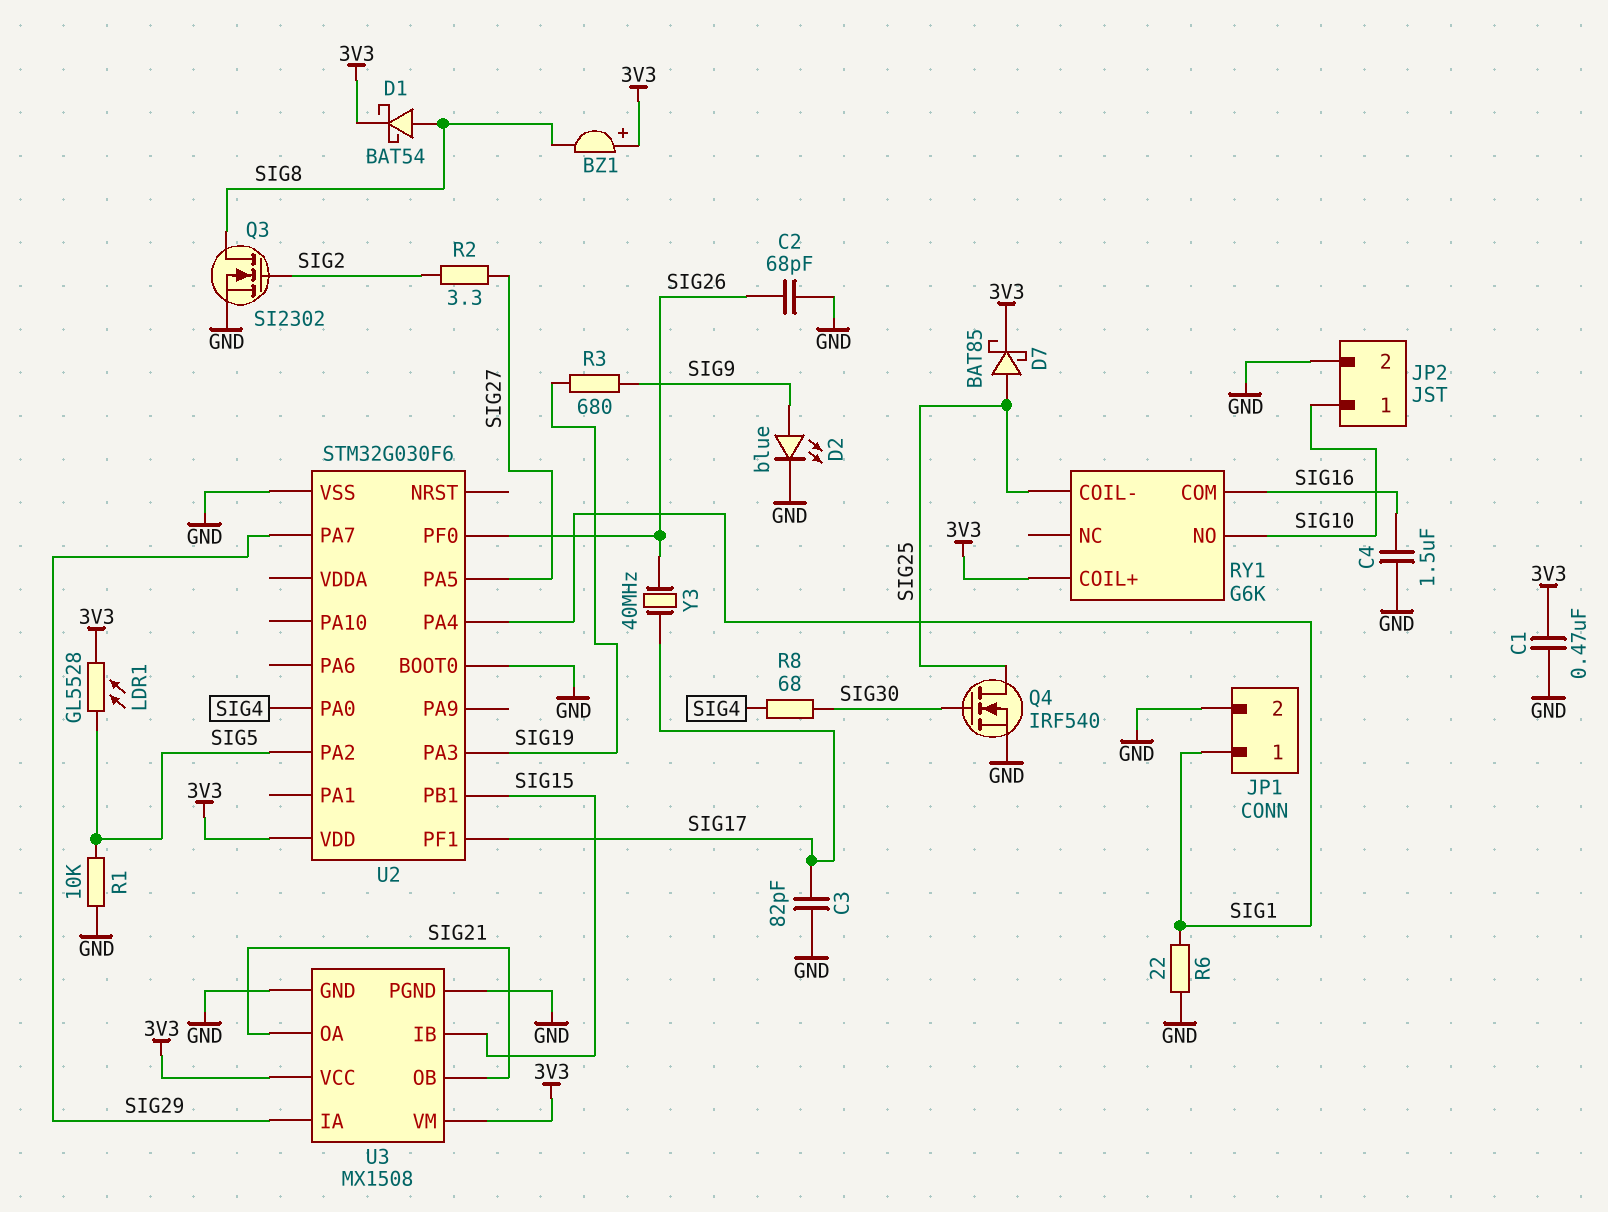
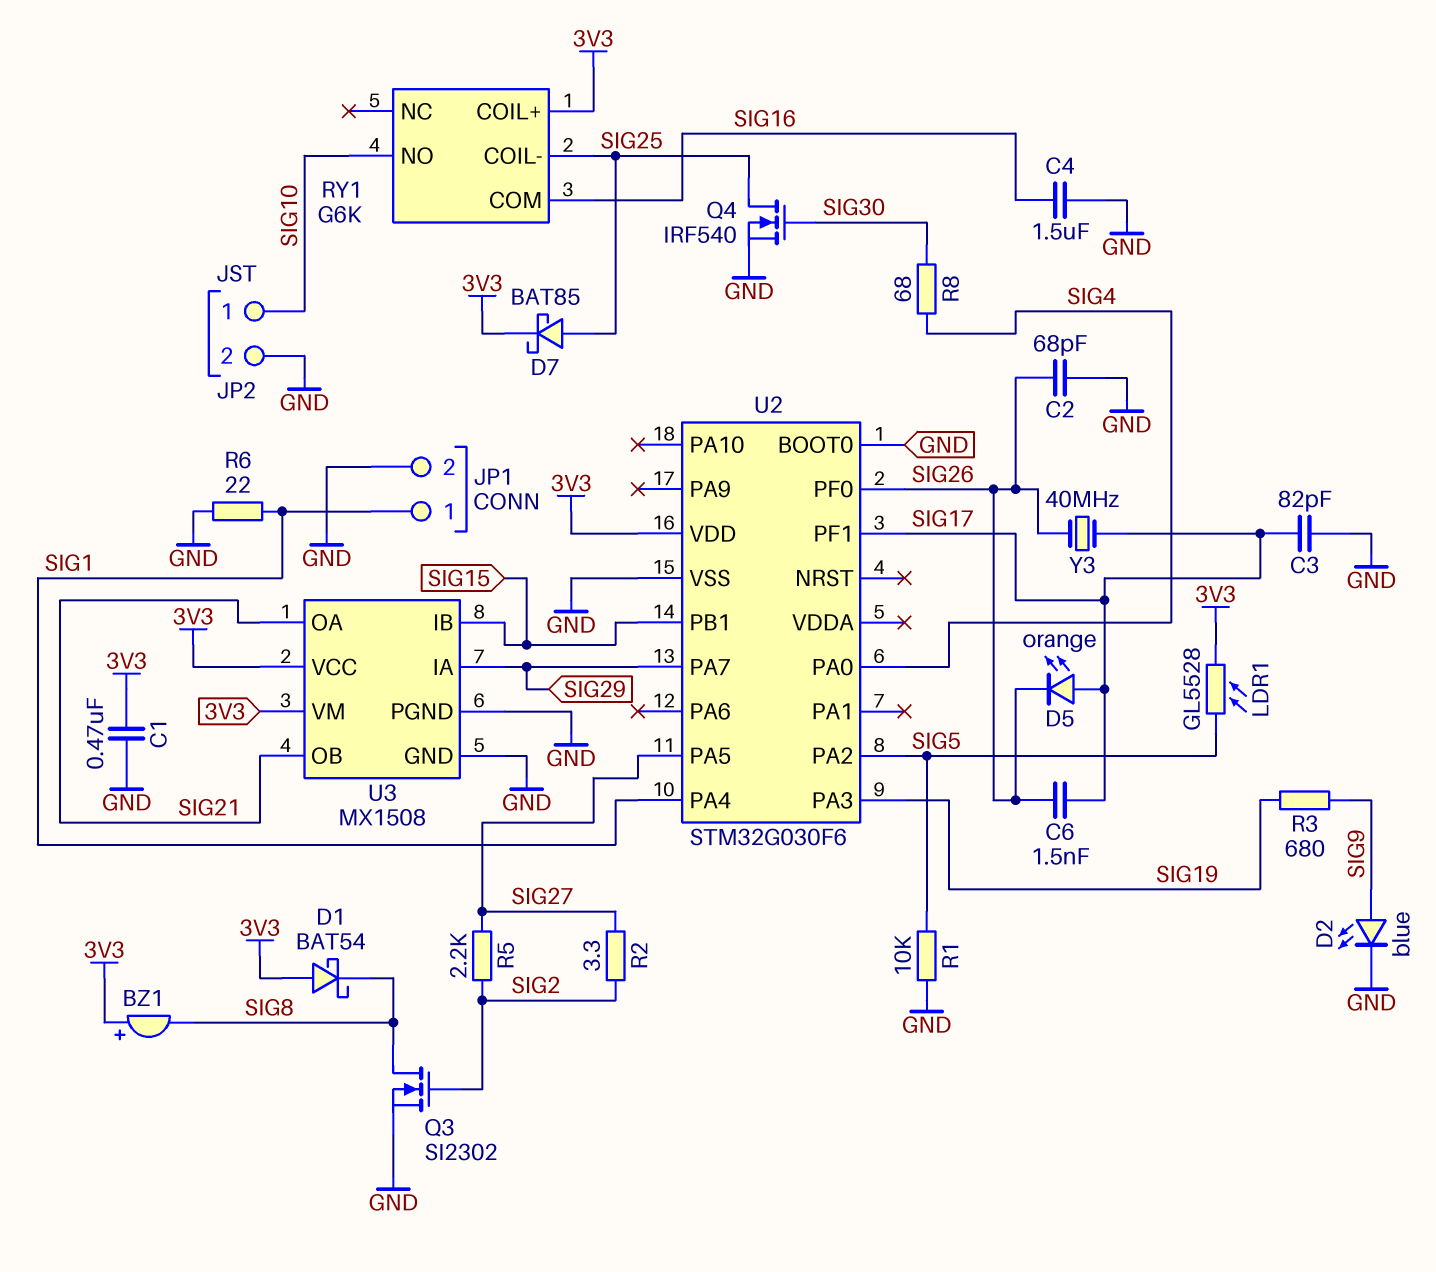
C6: none -> 1.5nF (SIG17, SIG26)
D1: schottky BAT54 (A SIG8, K 3V3) -> schottky BAT54 (A 3V3, K SIG8)
D5: none -> LED orange (A SIG17, K SIG26)
R5: none -> 2.2k (SIG2, SIG27)

